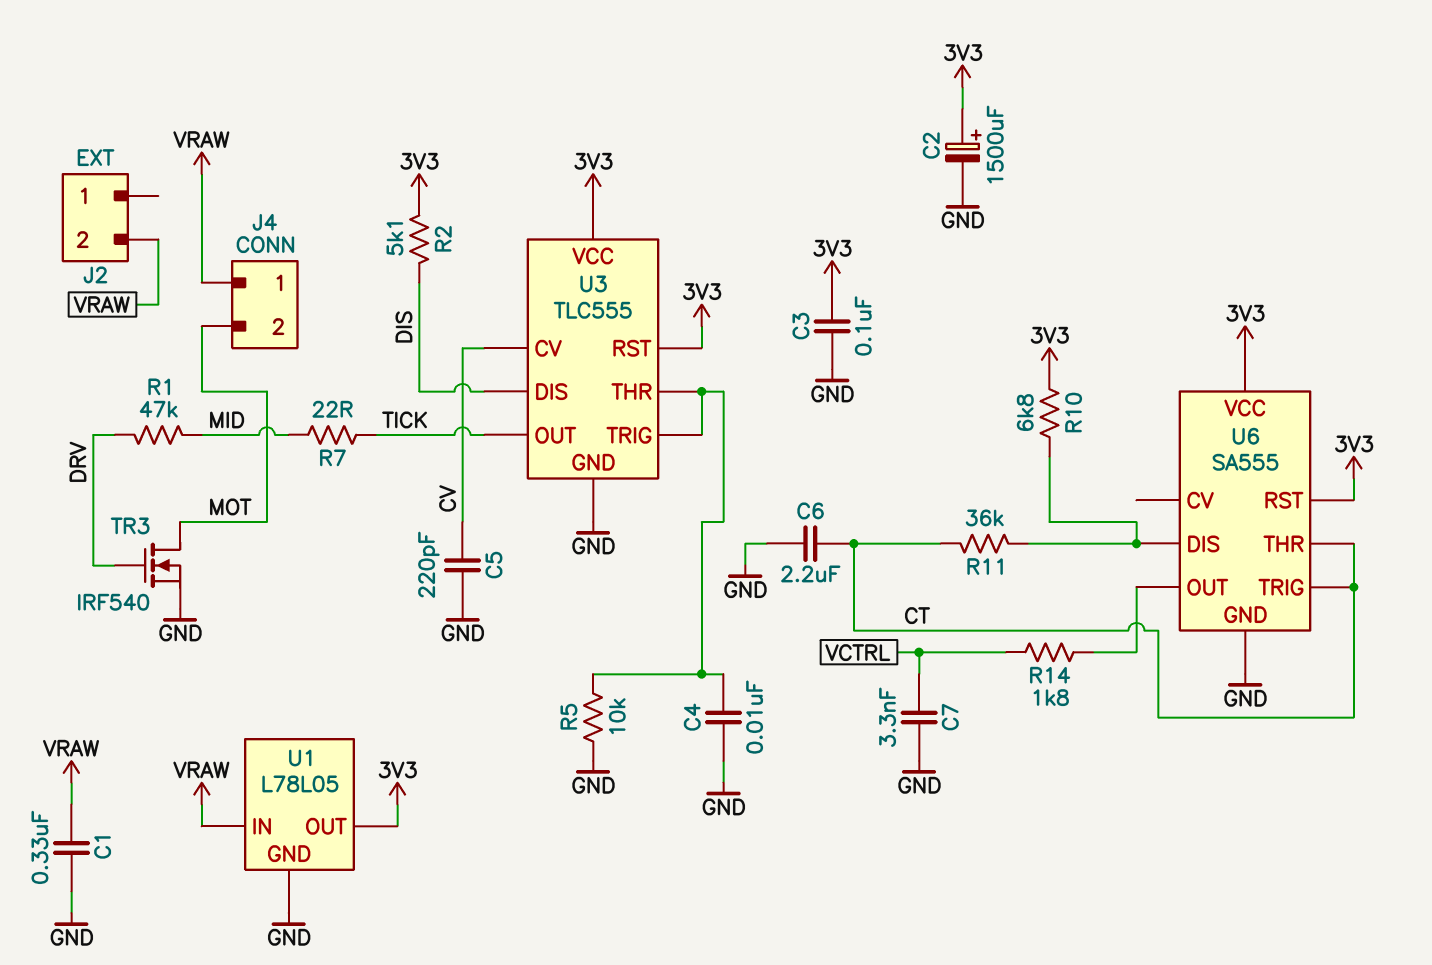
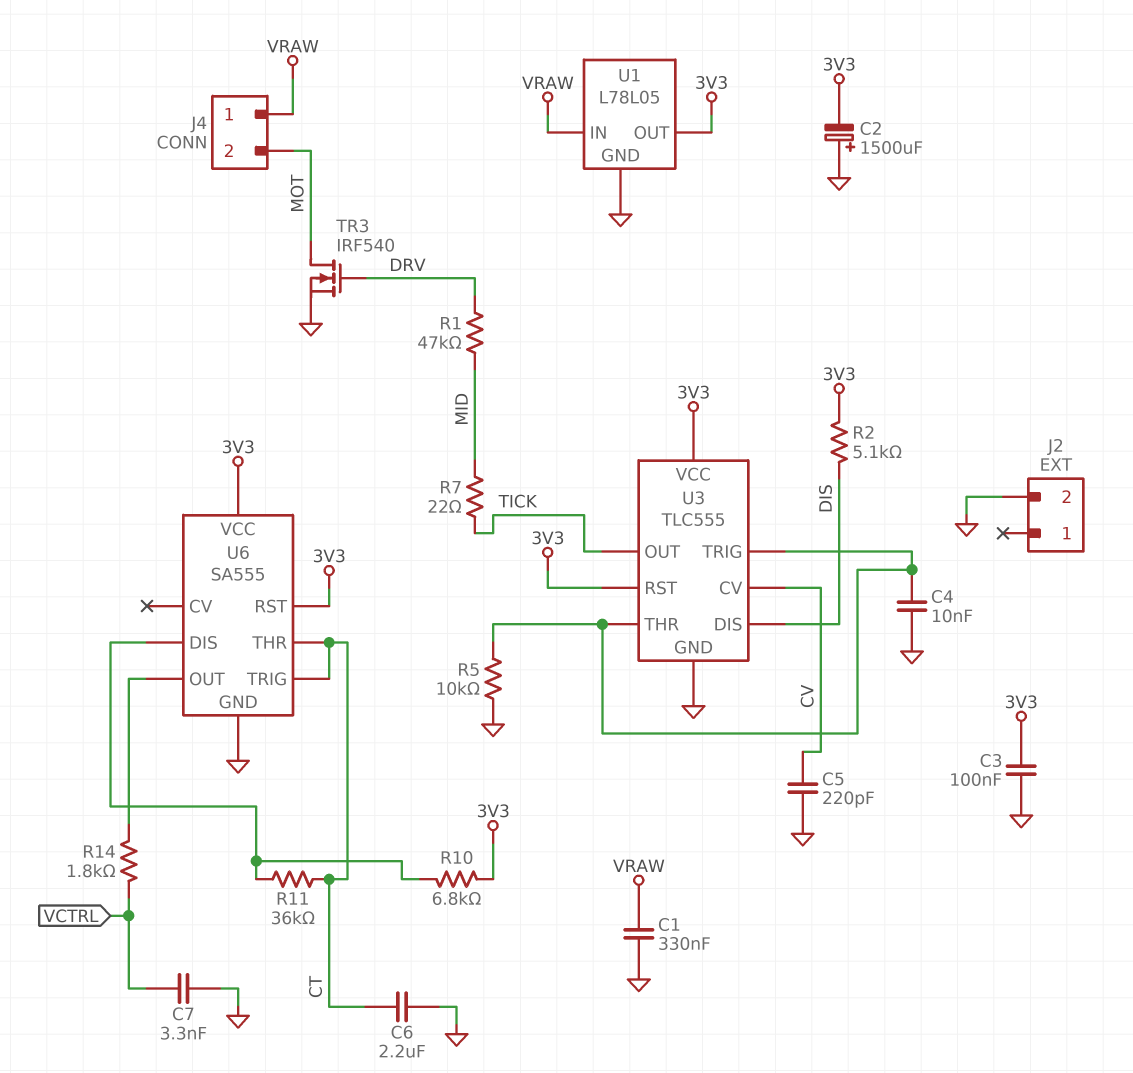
C2: 1500uF (plus 3V3, minus GND) -> 1500uF (plus GND, minus 3V3)
J2 pin 2: VRAW -> GND

